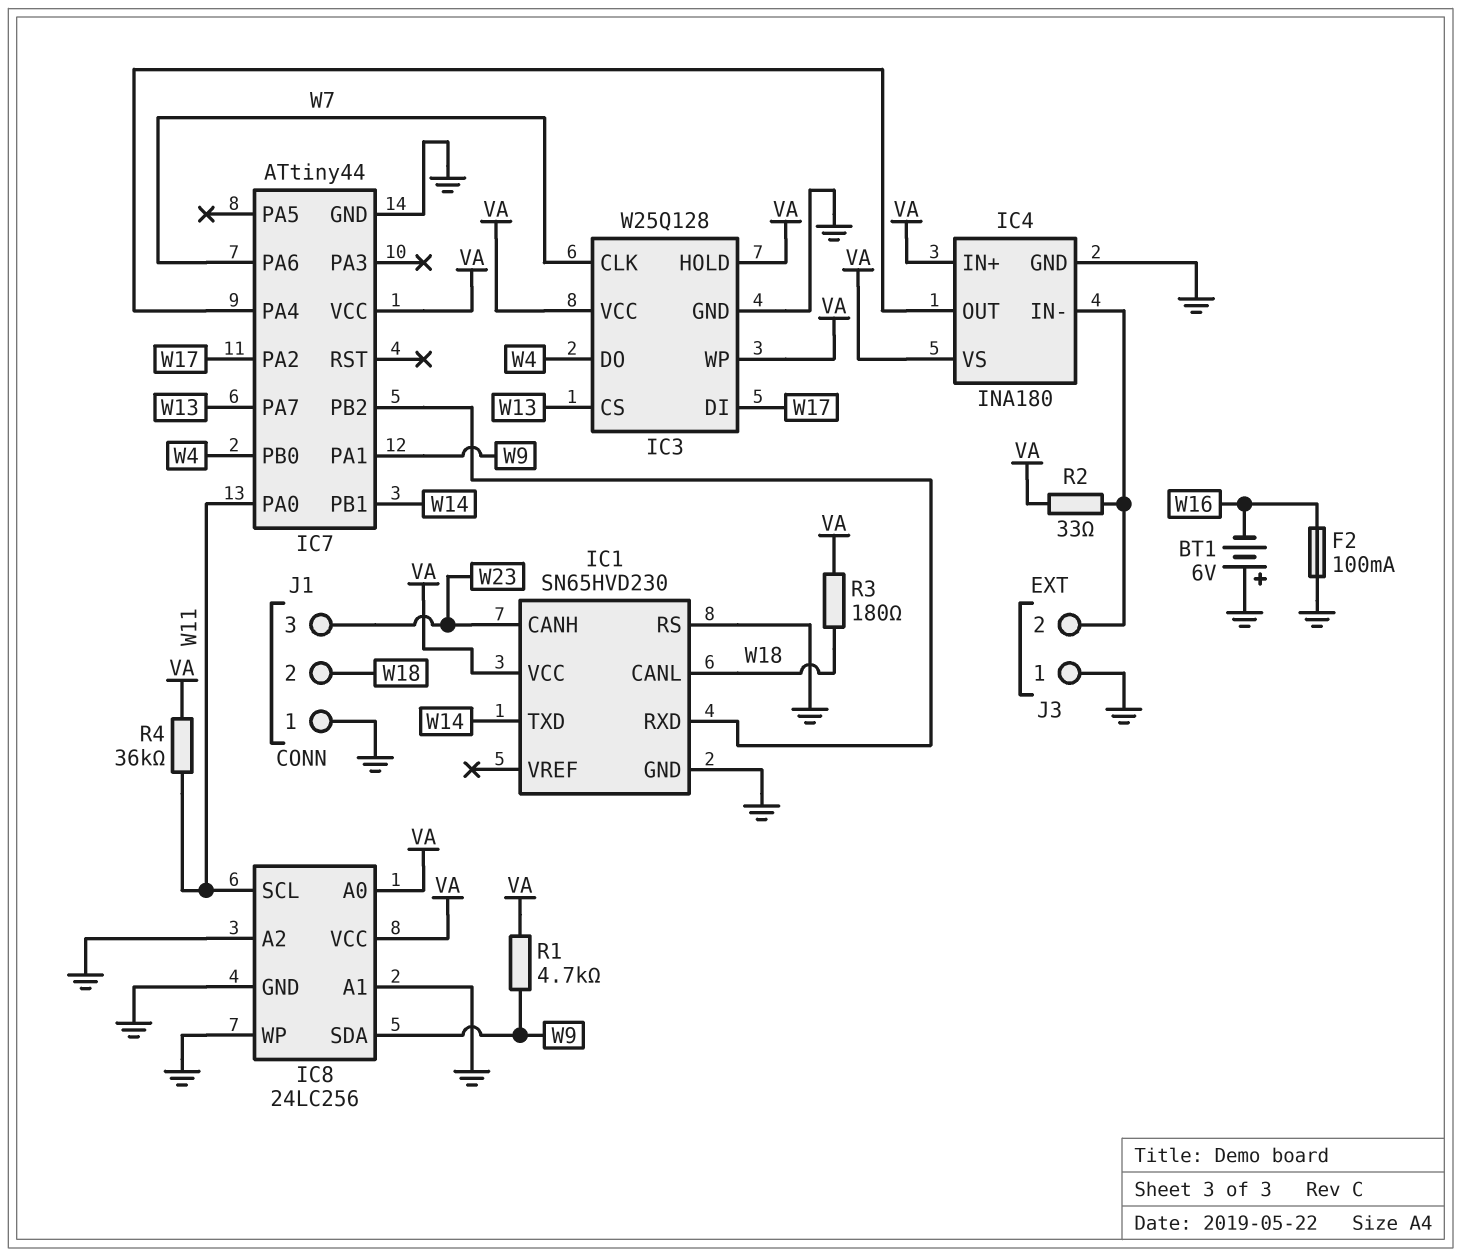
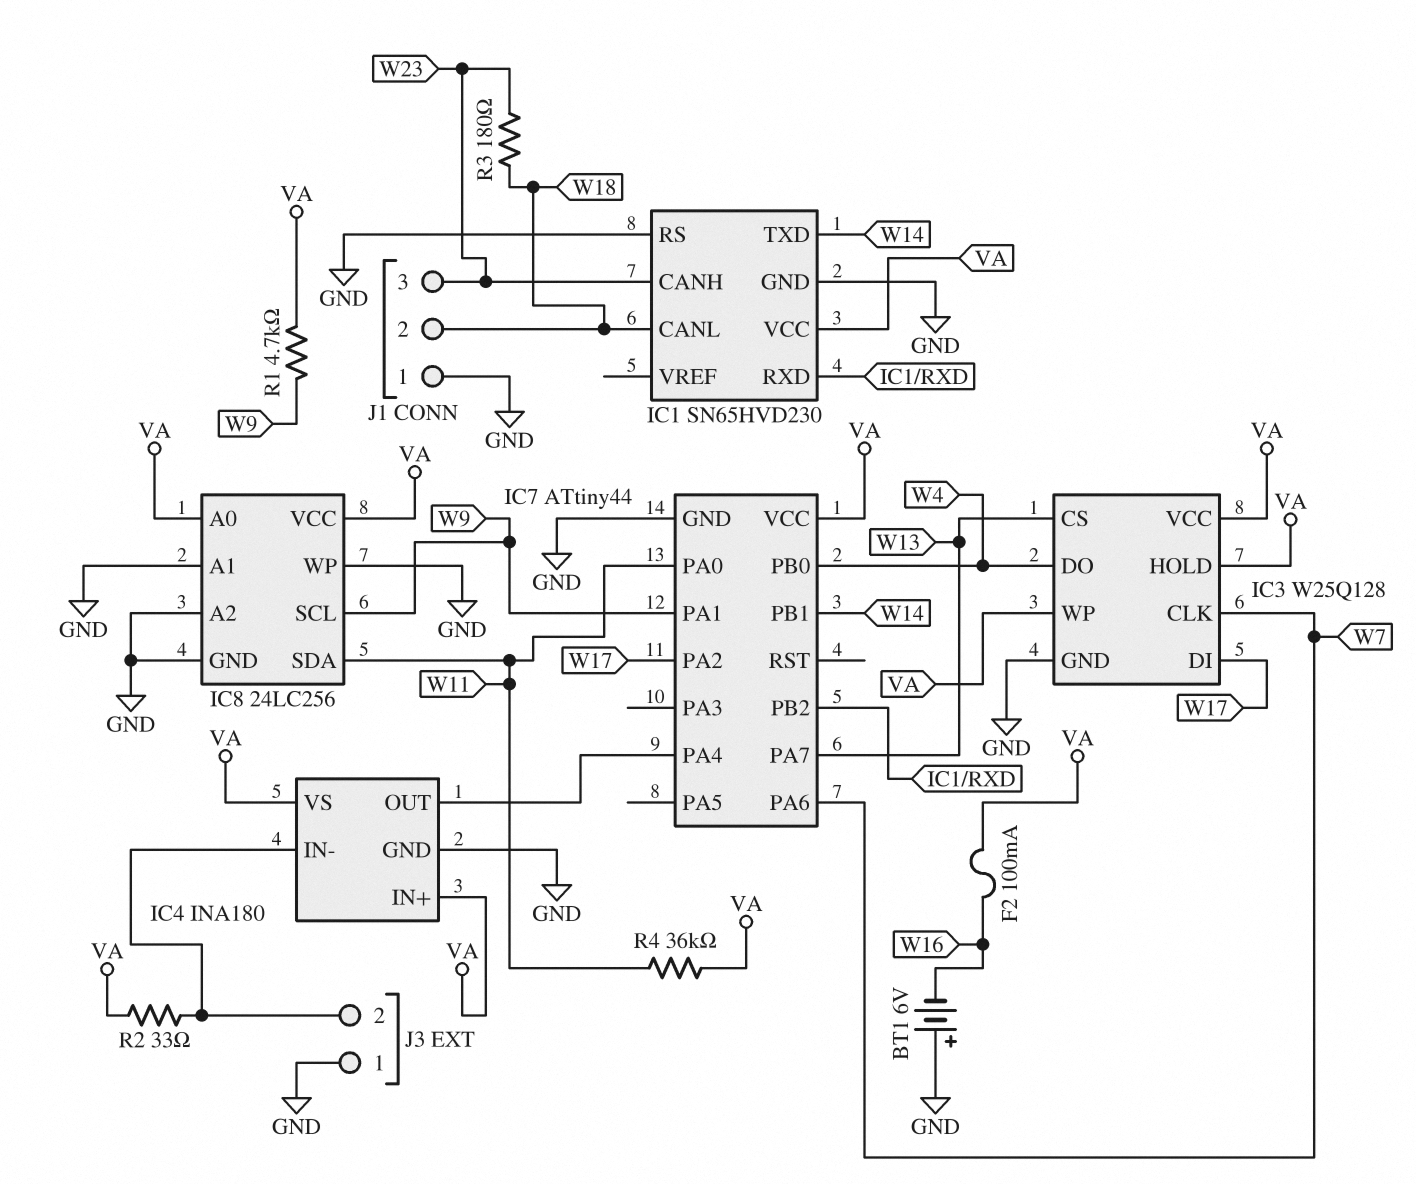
F2: 100mA (GND, W16) -> 100mA (VA, W16)
IC8 pin SCL: W11 -> W9
IC8 pin SDA: W9 -> W11
R3: 180 (VA, W18) -> 180 (W18, W23)

